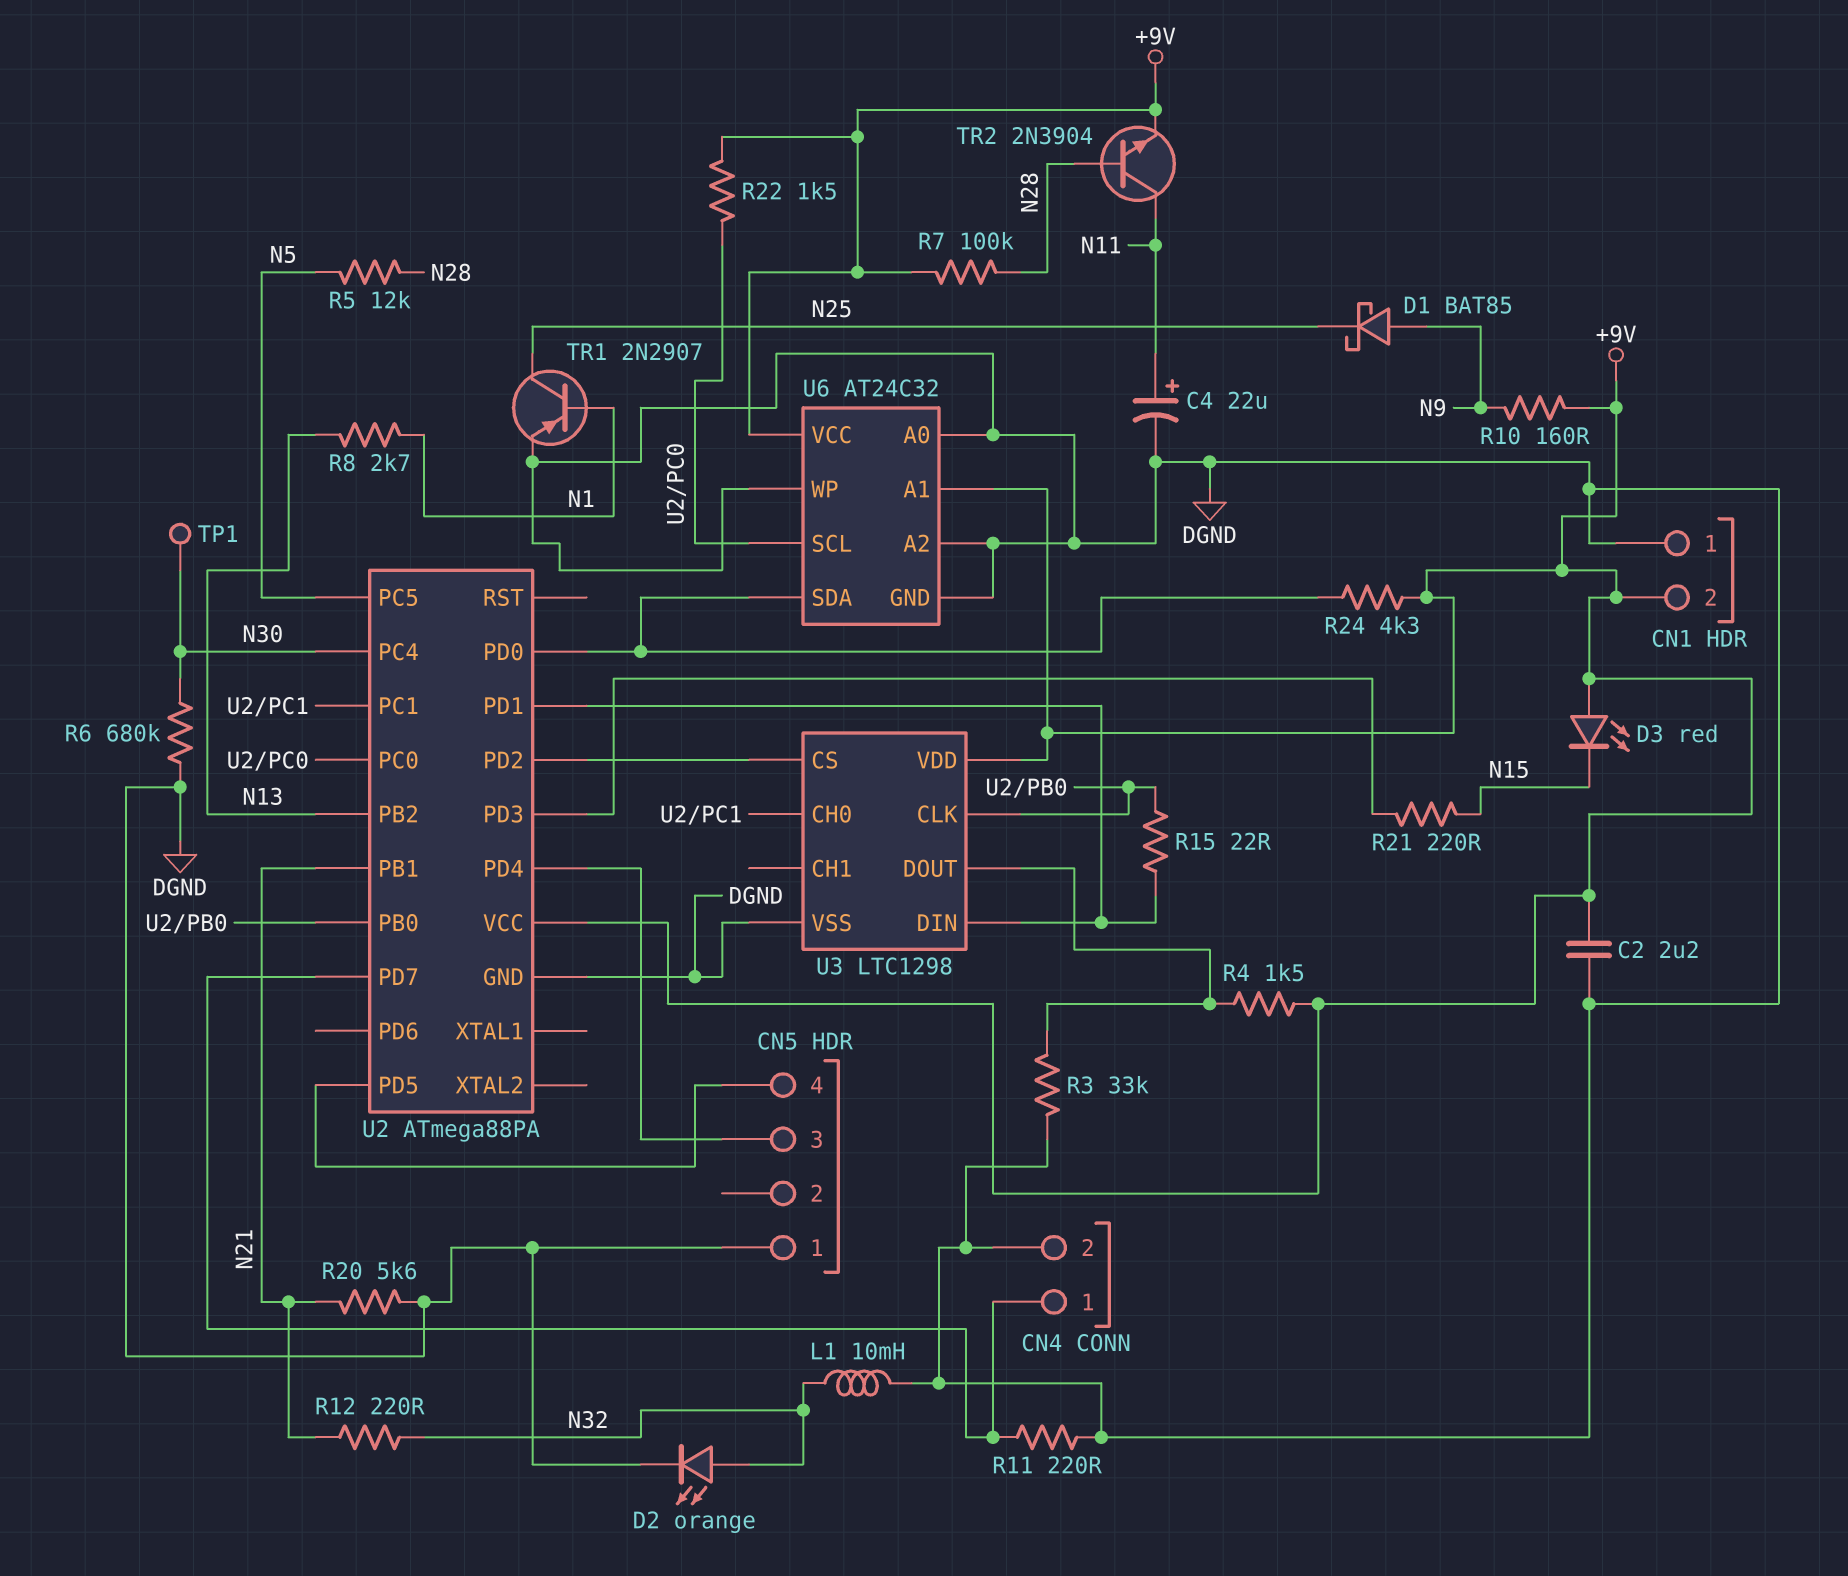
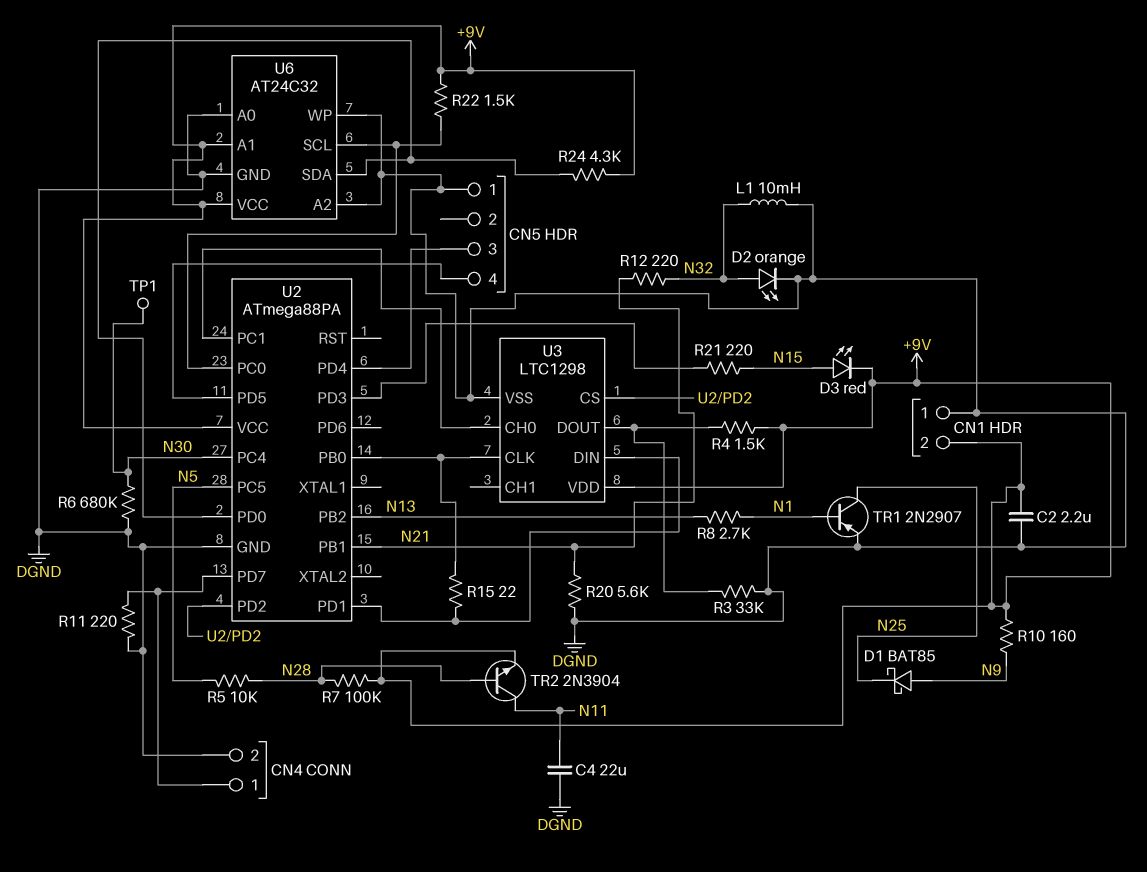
C4: 22uF (plus N11, minus DGND) -> 22uF (DGND, N11)
D3: LED red (A +9V, K N15) -> LED red (A N15, K +9V)
R5: 12k (N5, N28) -> 10k (N5, N28)

